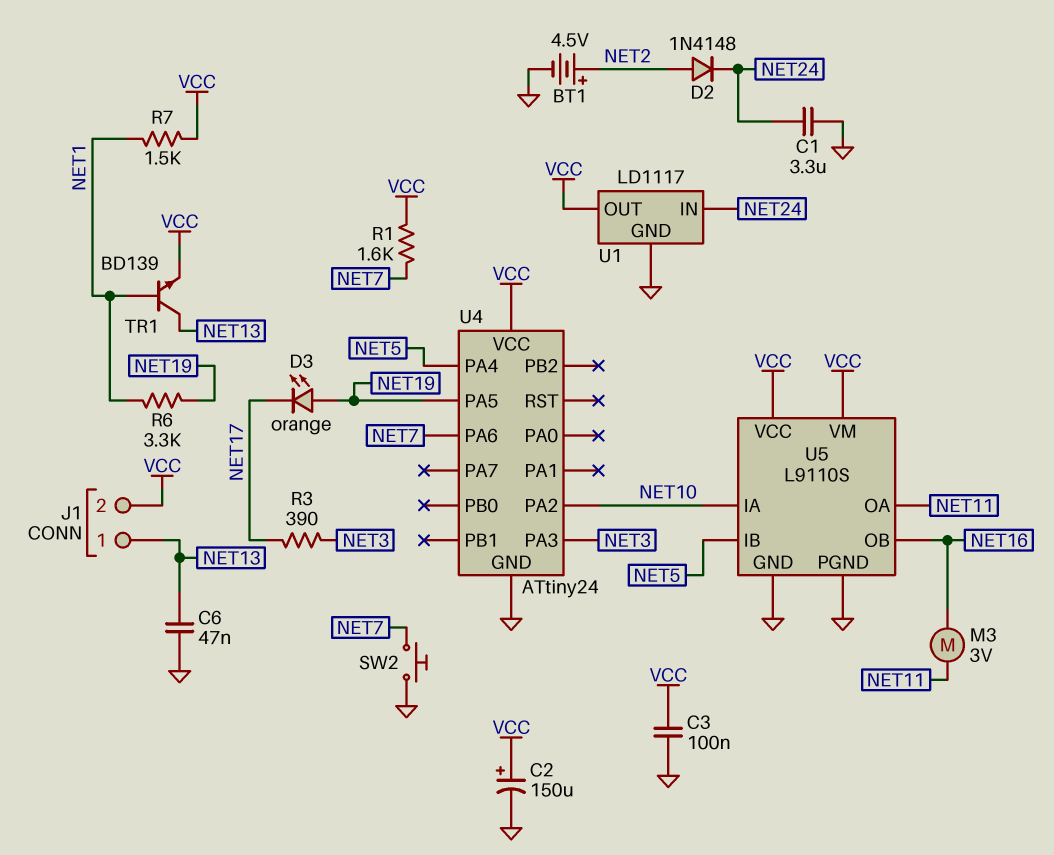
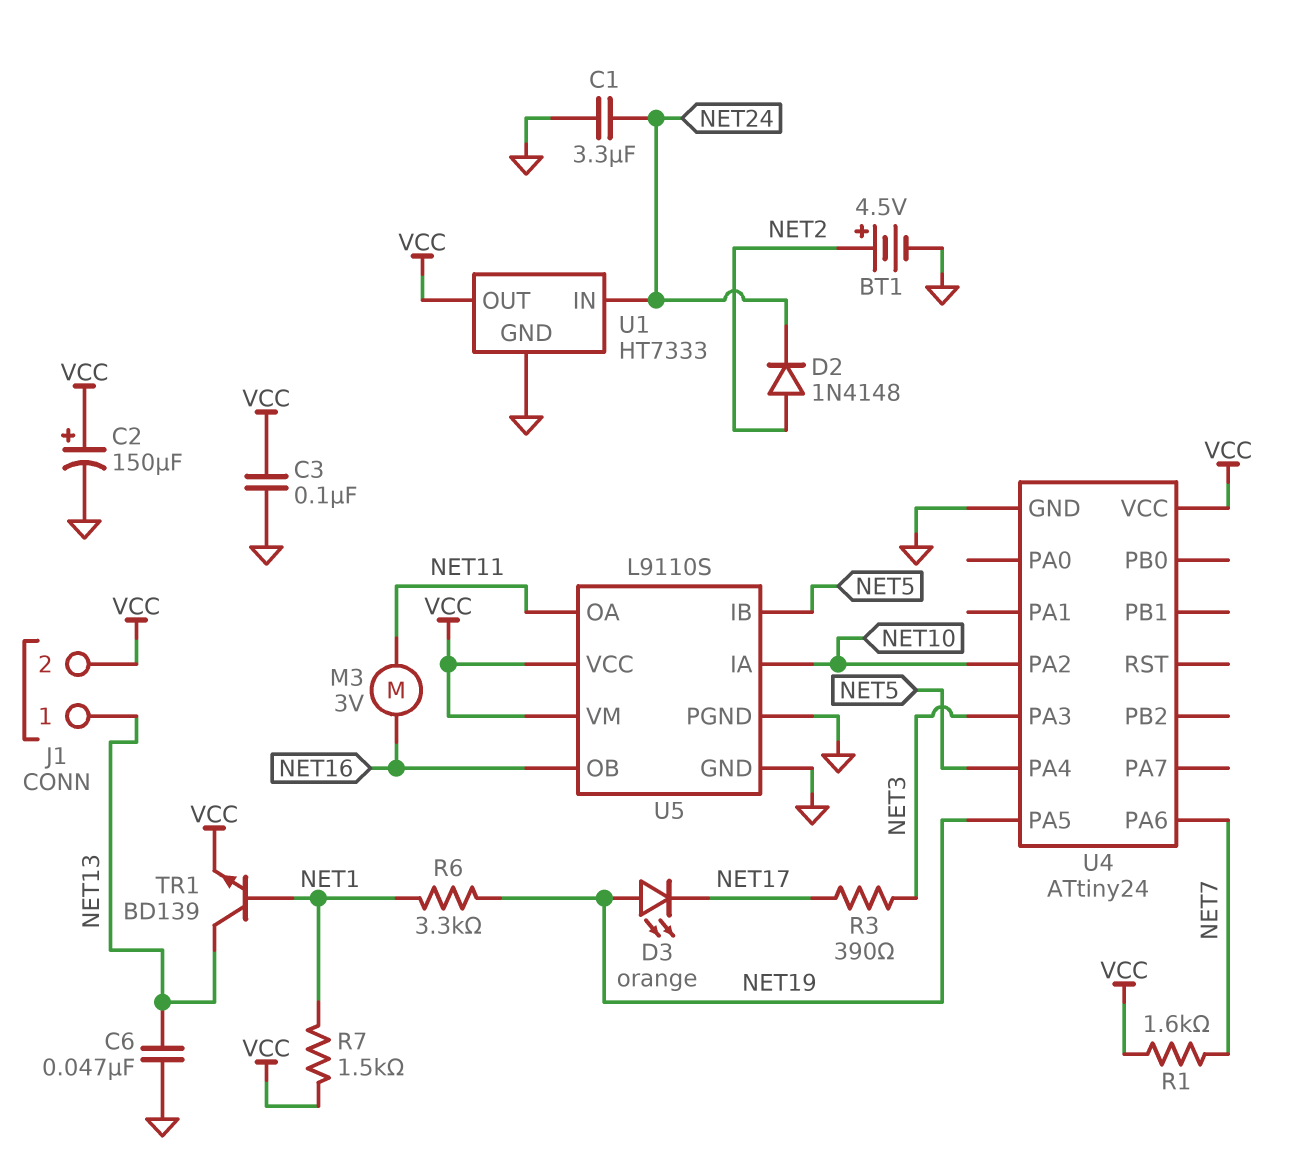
SW2: button (GND, NET7) -> none
U1: LD1117 -> HT7333

